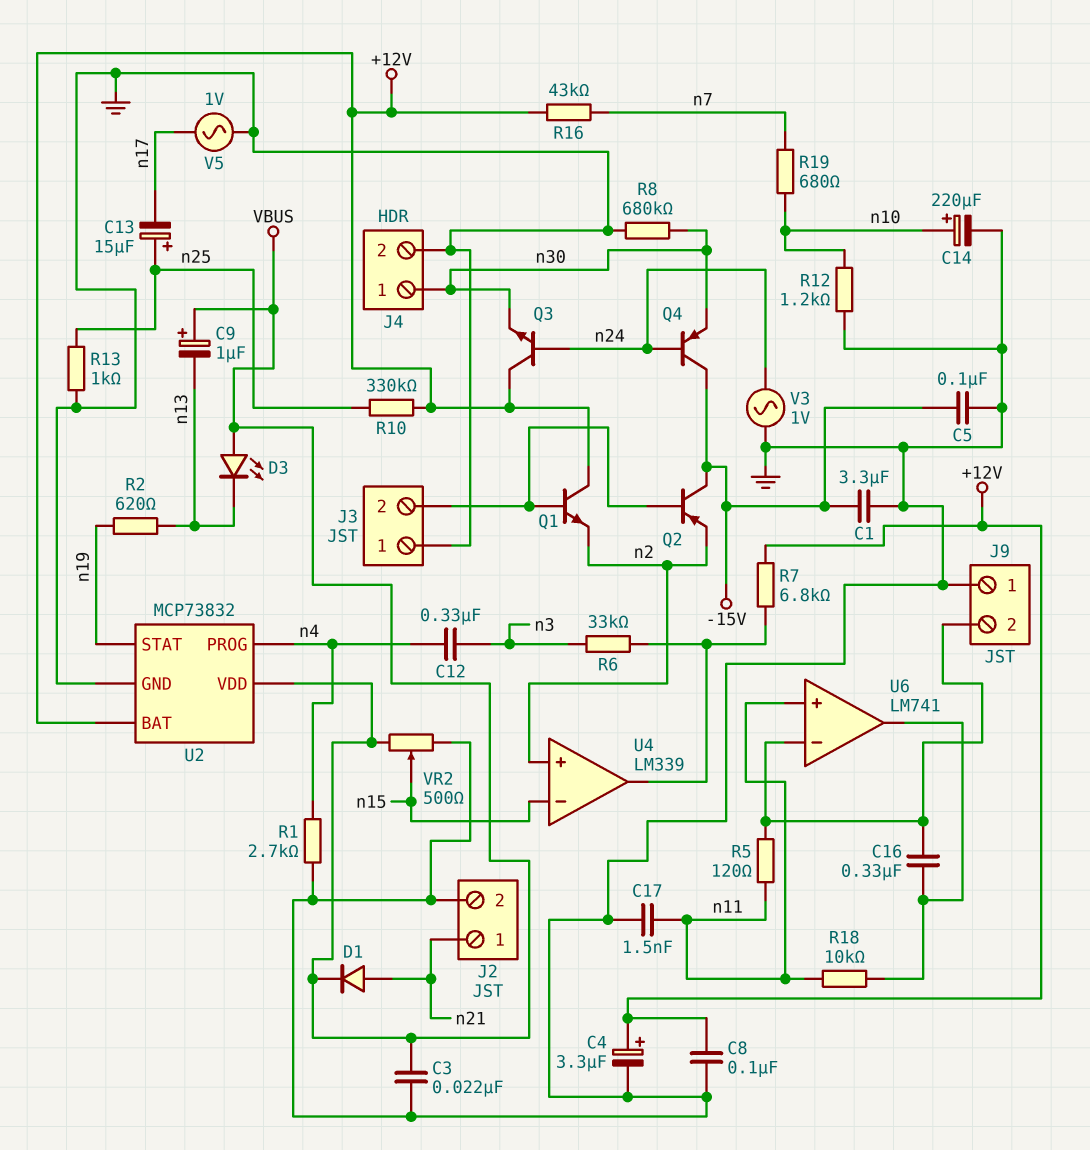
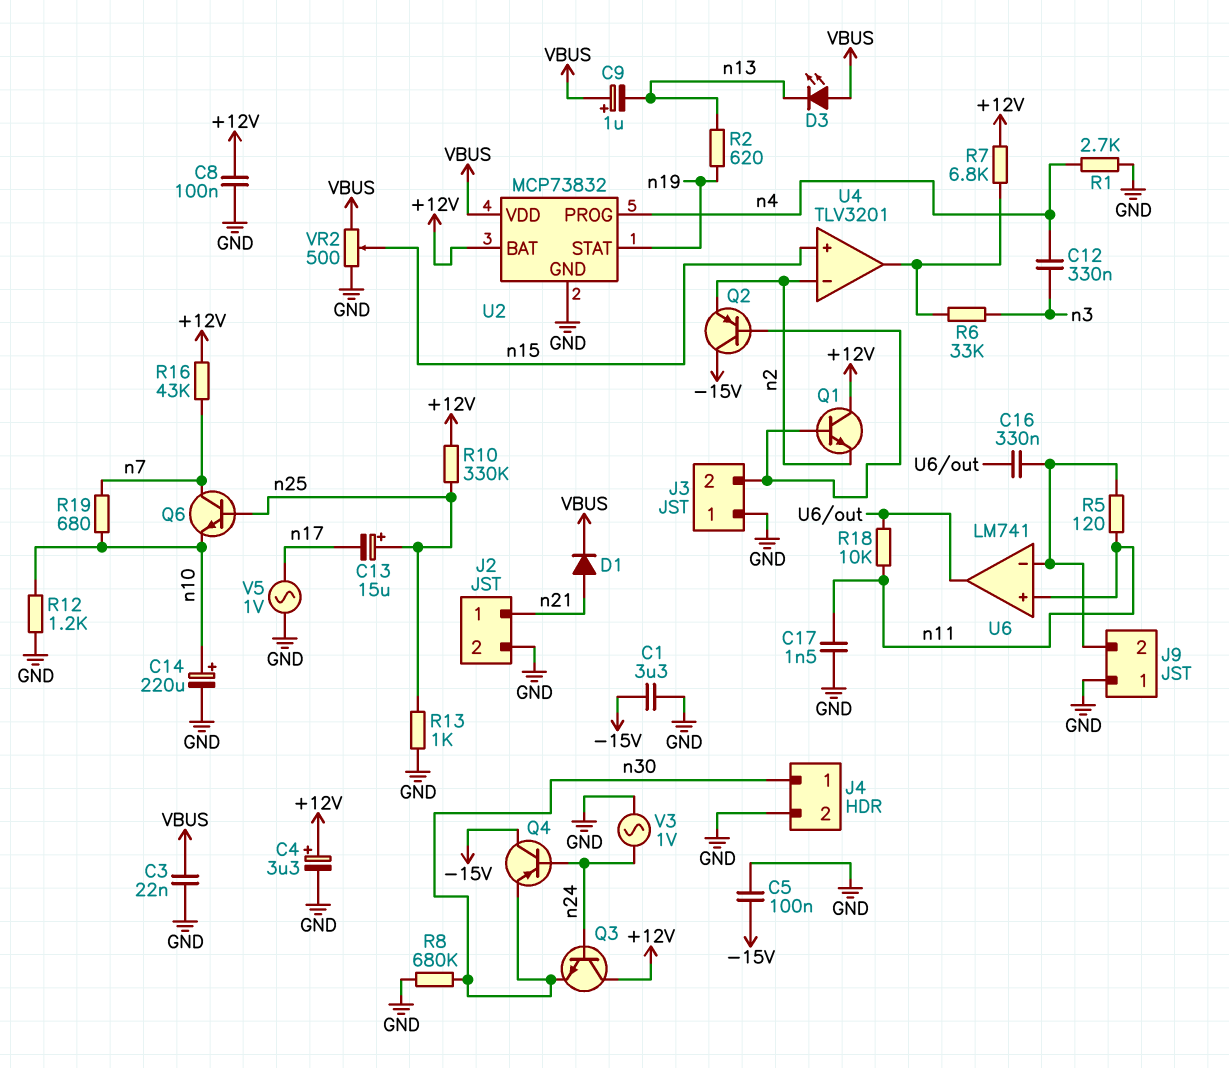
Q6: none -> NPN (B n25, C n7, E n10)
U4: LM339 -> TLV3201
U4 pin in+: n2 -> n15
U4 pin in-: n15 -> n2

